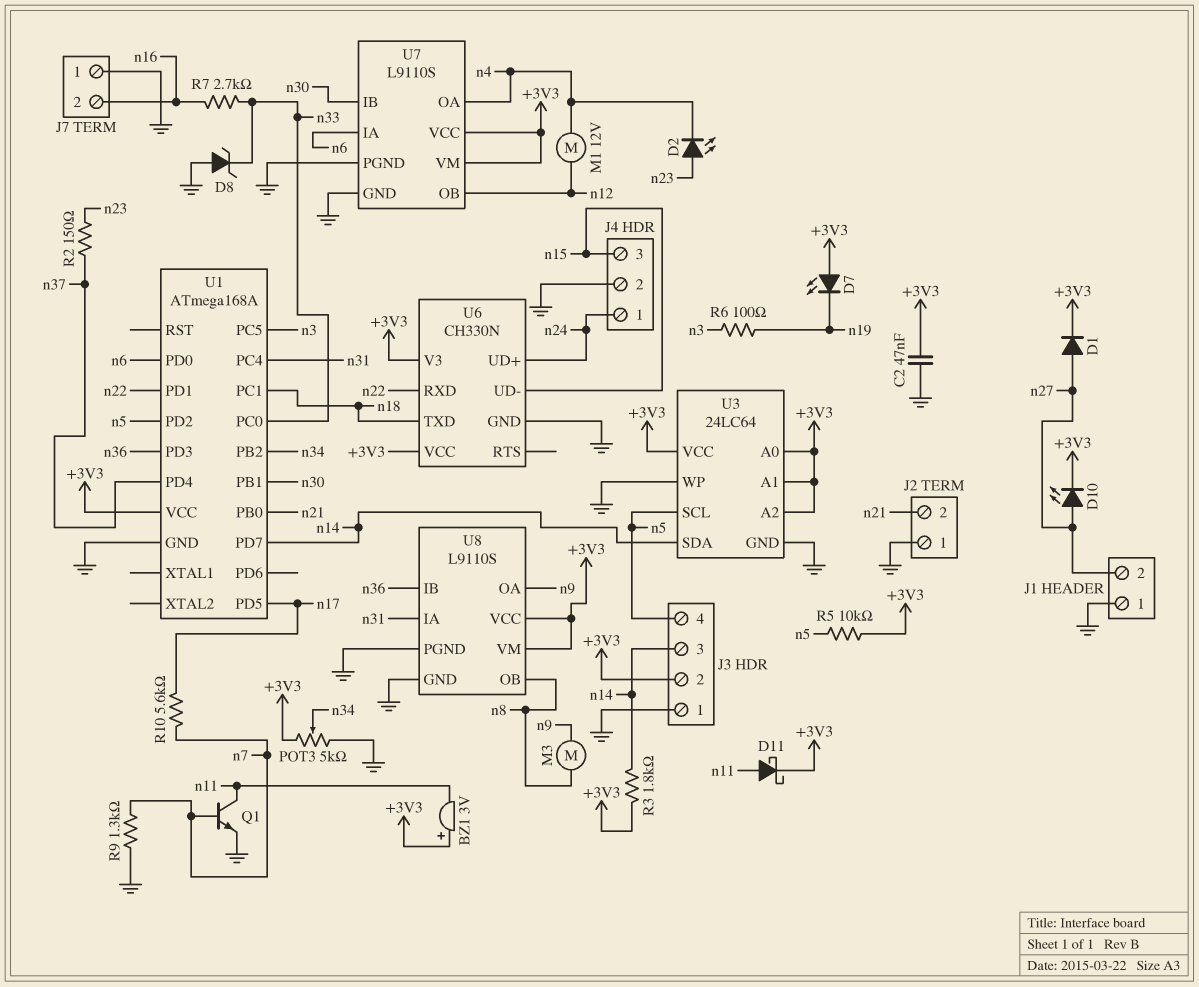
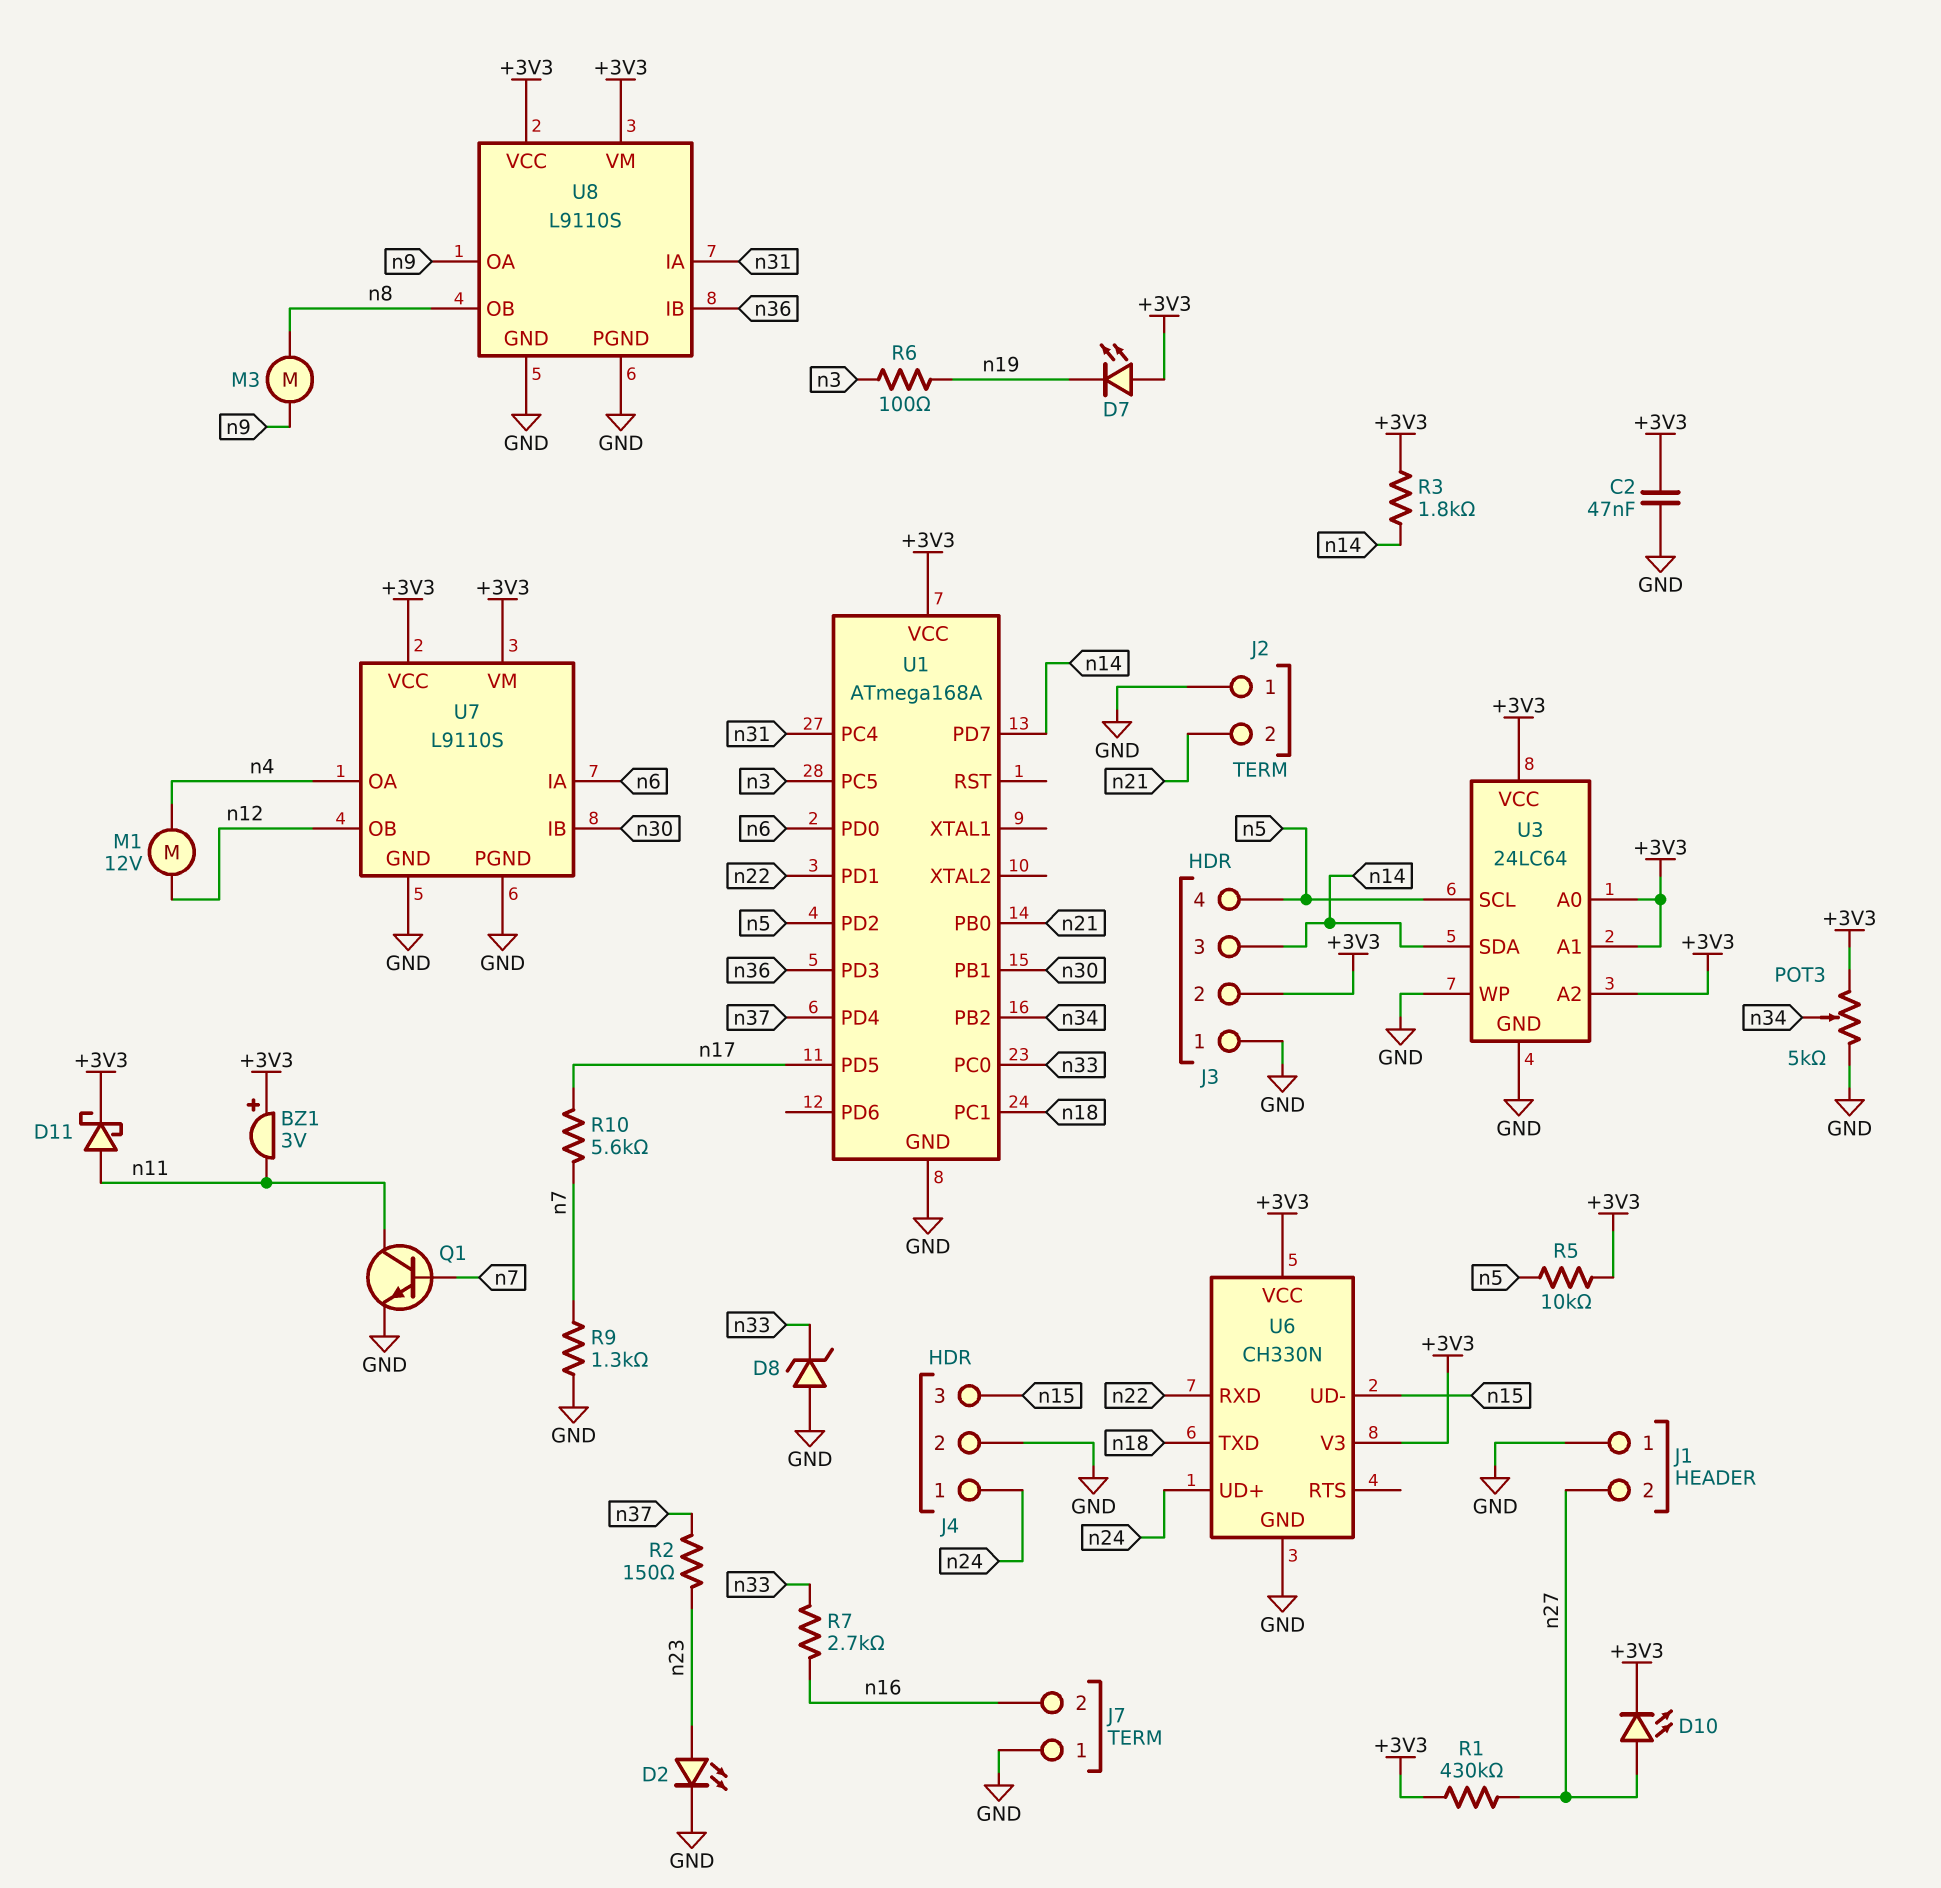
D1: diode (A n27, K +3V3) -> none
D2: LED (A n23, K n4) -> LED (A n23, K GND)
R1: none -> 430k (+3V3, n27)

